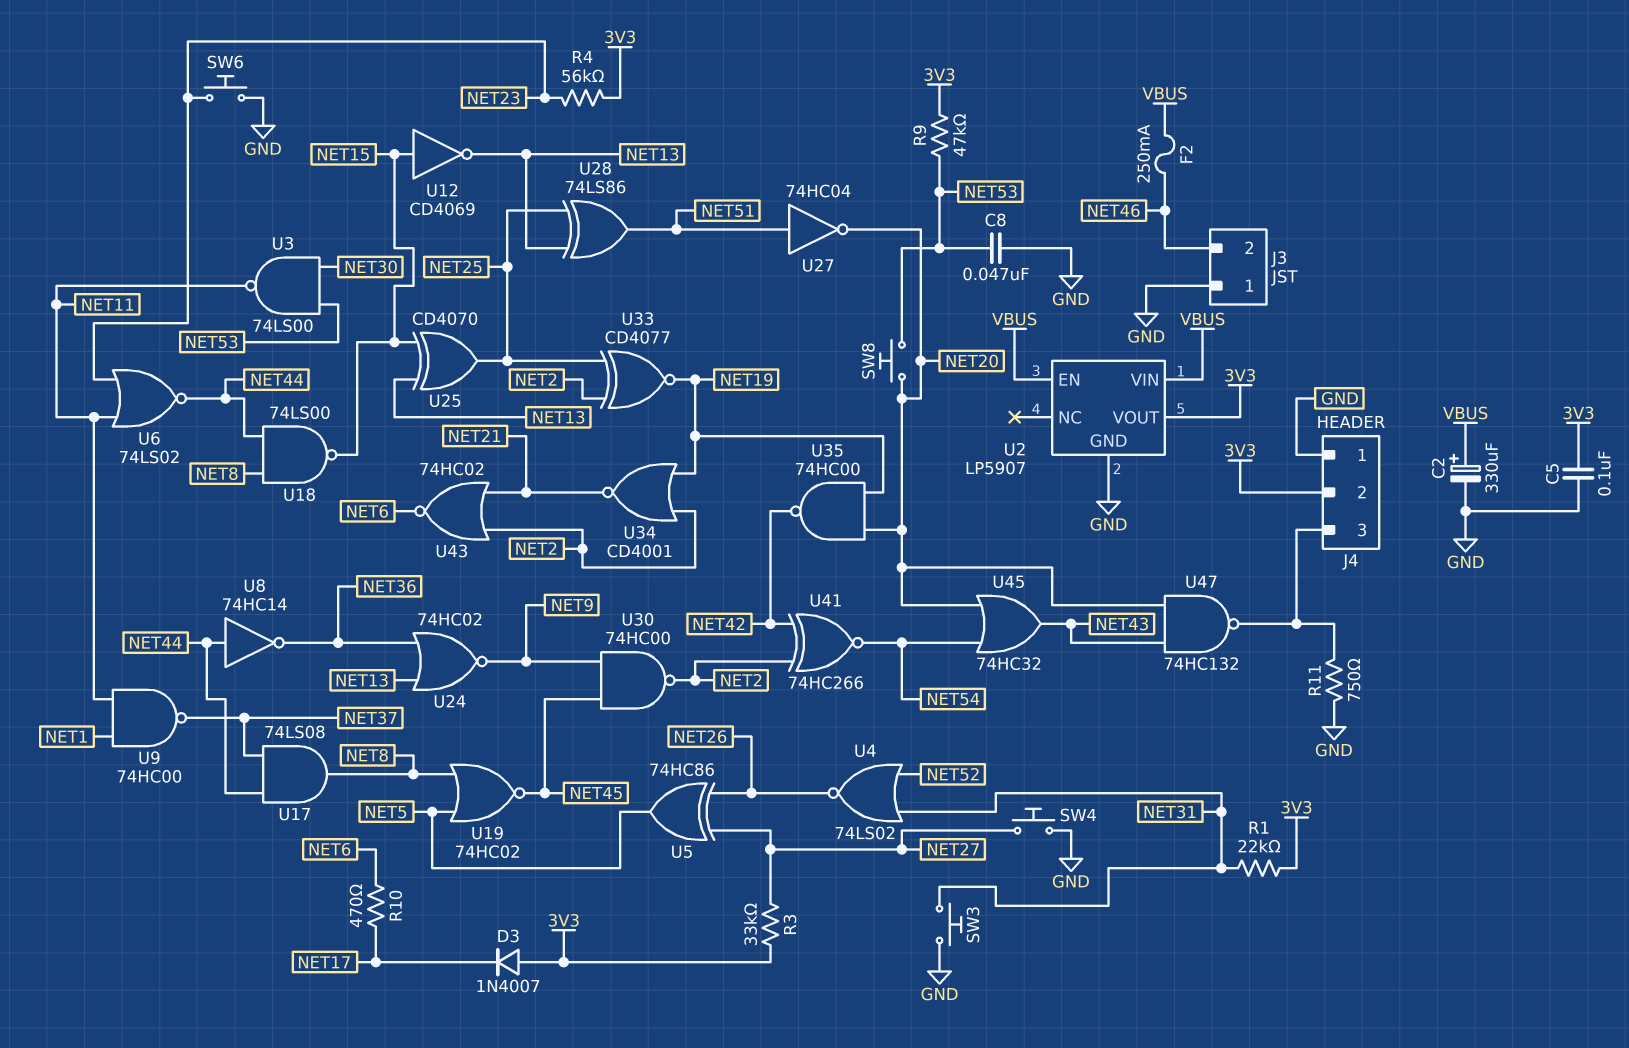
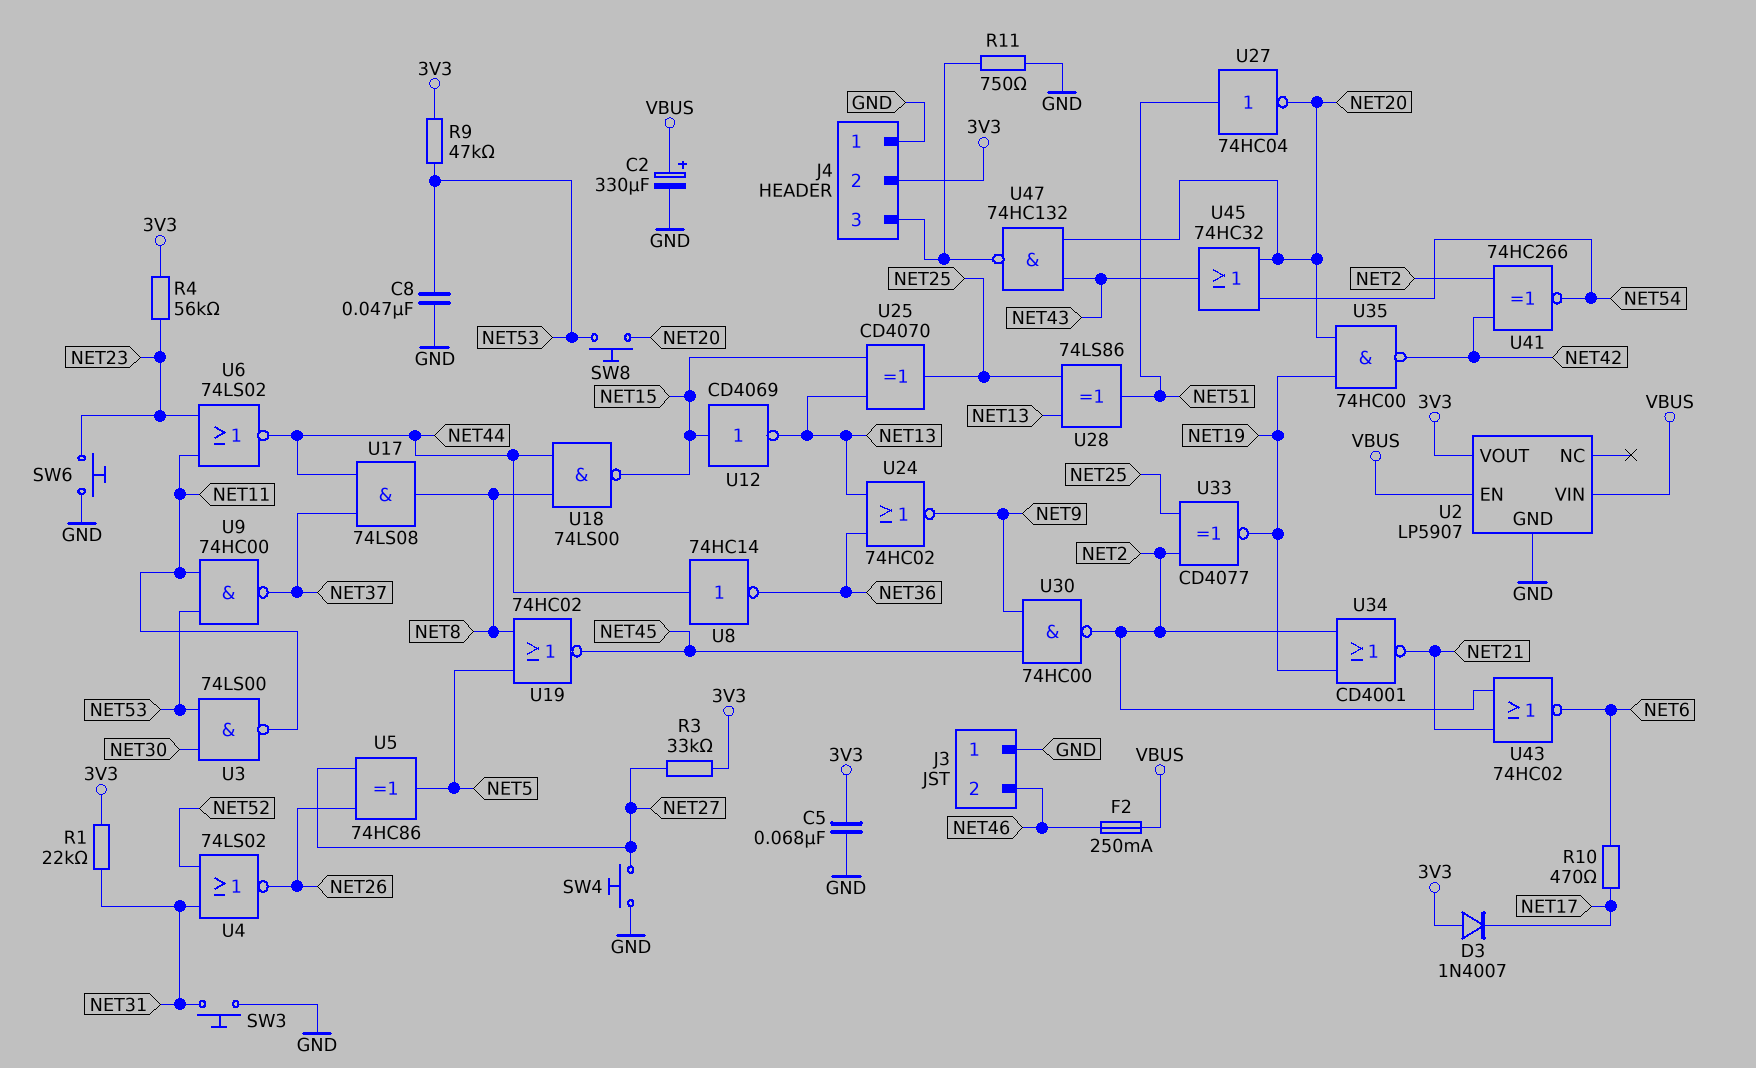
C5: 100nF (3V3, GND) -> 68nF (3V3, GND)
U9: NAND 74HC00 (in NET1, in NET11, out NET37) -> NAND 74HC00 (in NET11, in NET53, out NET37)

